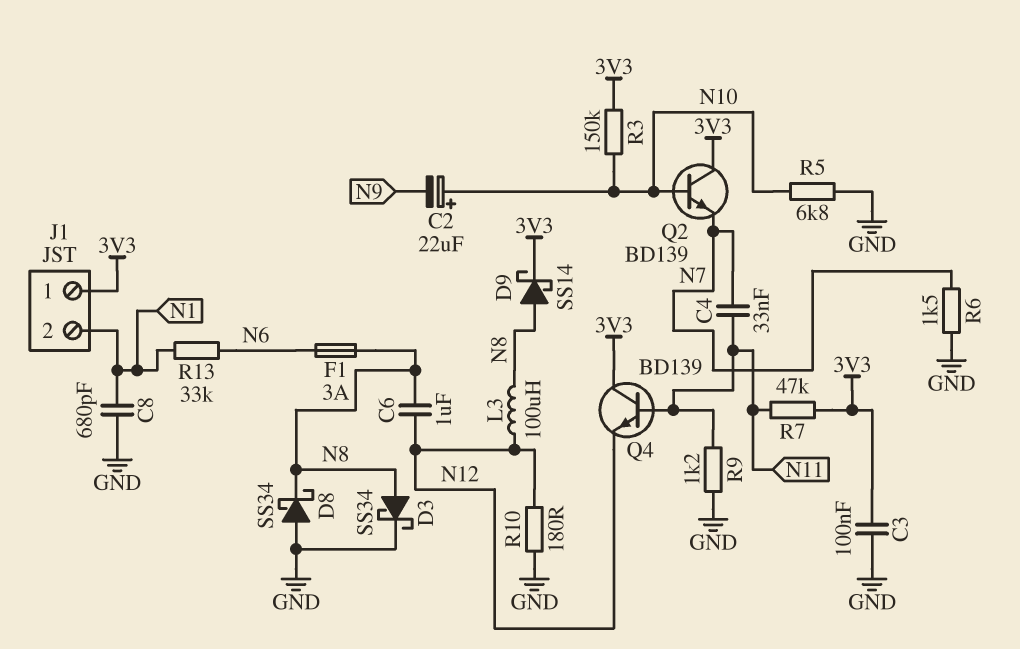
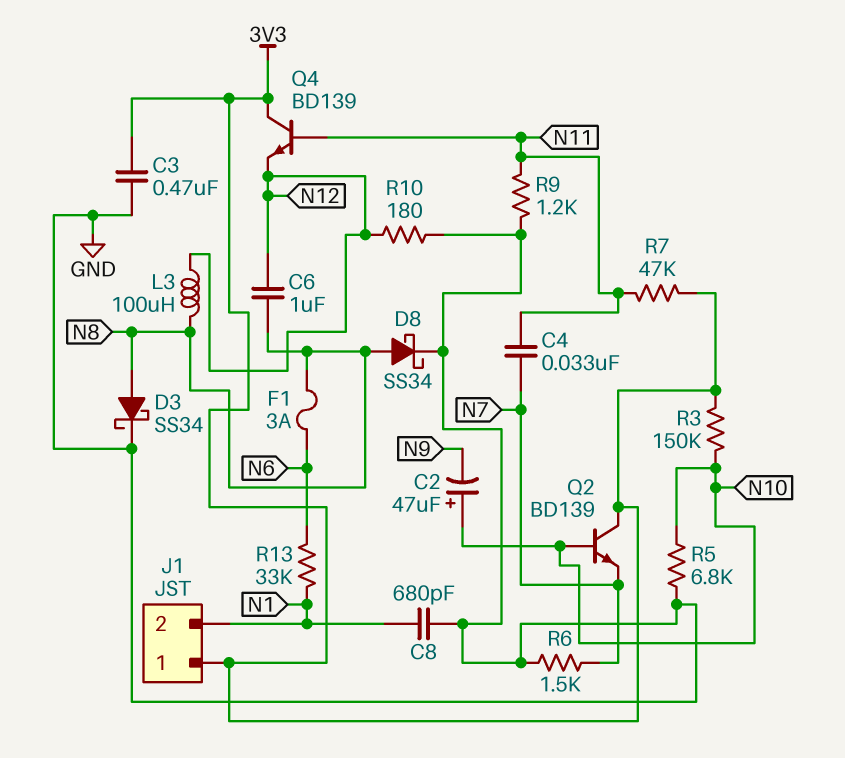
C2: 22uF (plus N10, minus N9) -> 47uF (plus N10, minus N9)
C3: 100nF (3V3, GND) -> 470nF (3V3, GND)
D8: schottky SS34 (A GND, K N8) -> schottky SS34 (A N8, K GND)
D9: schottky SS14 (A N8, K 3V3) -> none

